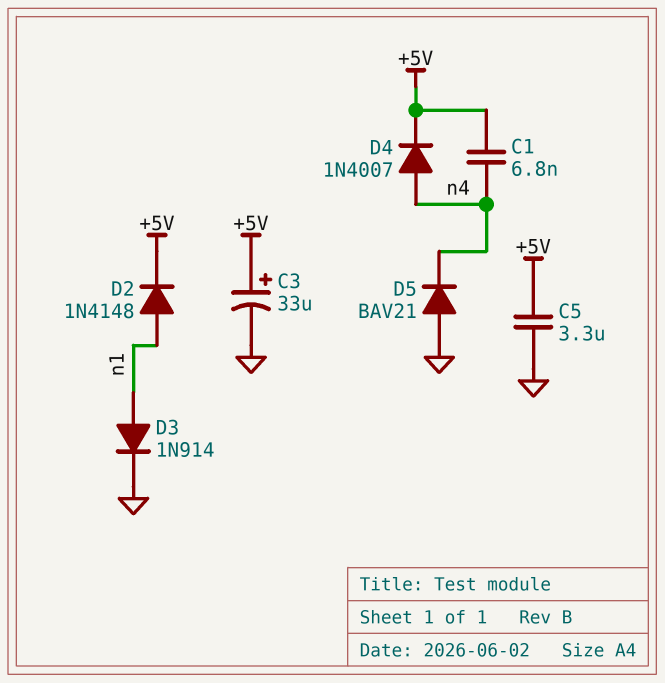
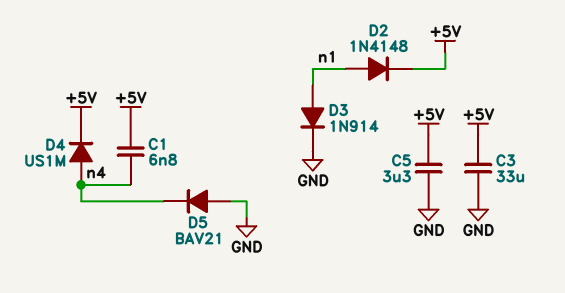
C3: 33uF (plus +5V, minus GND) -> 33uF (+5V, GND)
D4: diode 1N4007 (A n4, K +5V) -> diode US1M (A n4, K +5V)

